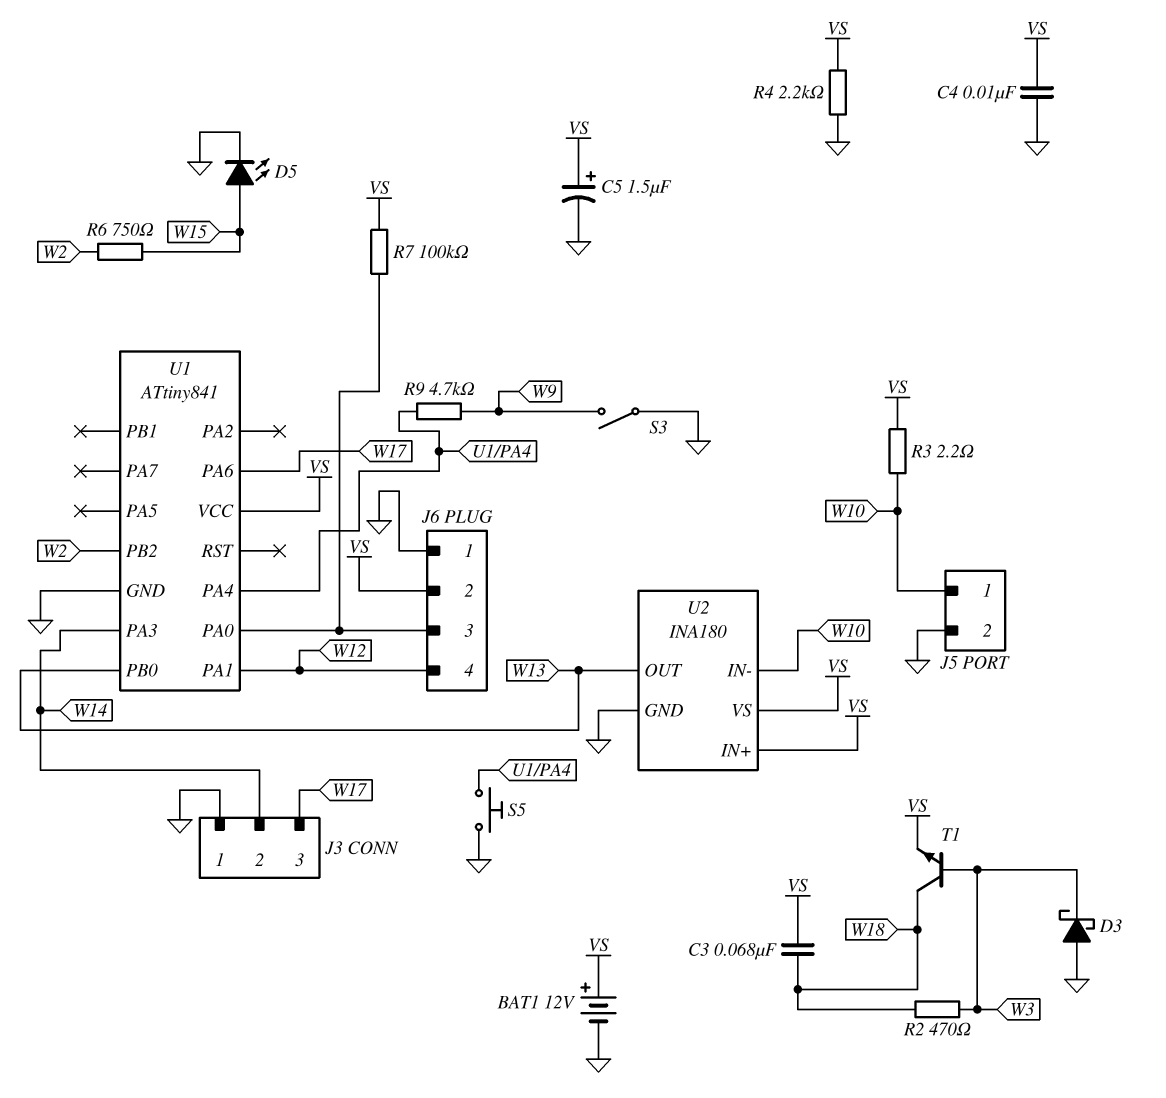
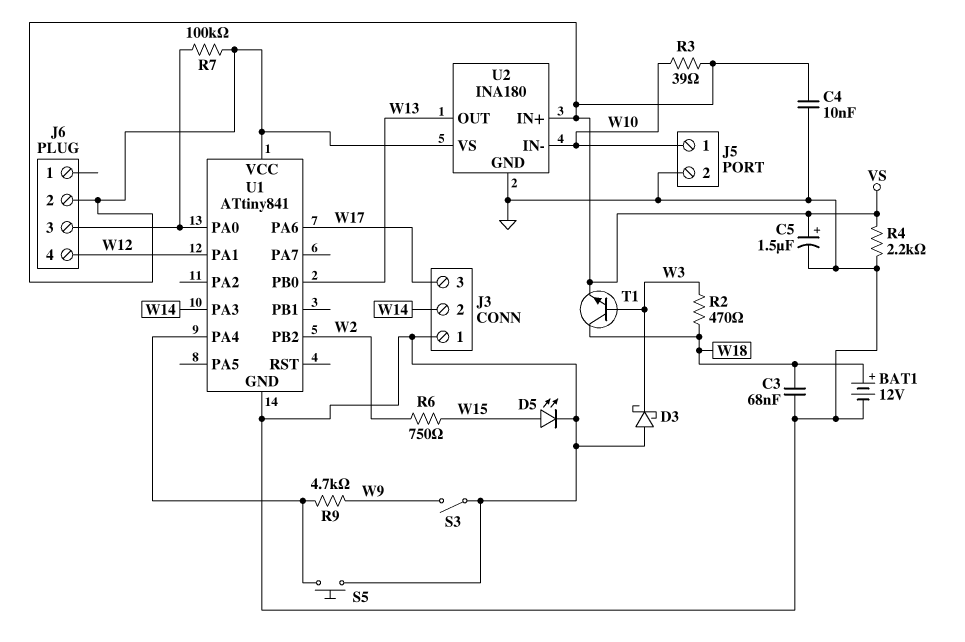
BAT1: 12V (plus VS, minus GND) -> 12V (plus W18, minus GND)
C3: 68nF (VS, W18) -> 68nF (GND, W18)
J6 pin 1: GND -> none
R3: 2.2 (VS, W10) -> 39 (VS, W10)

